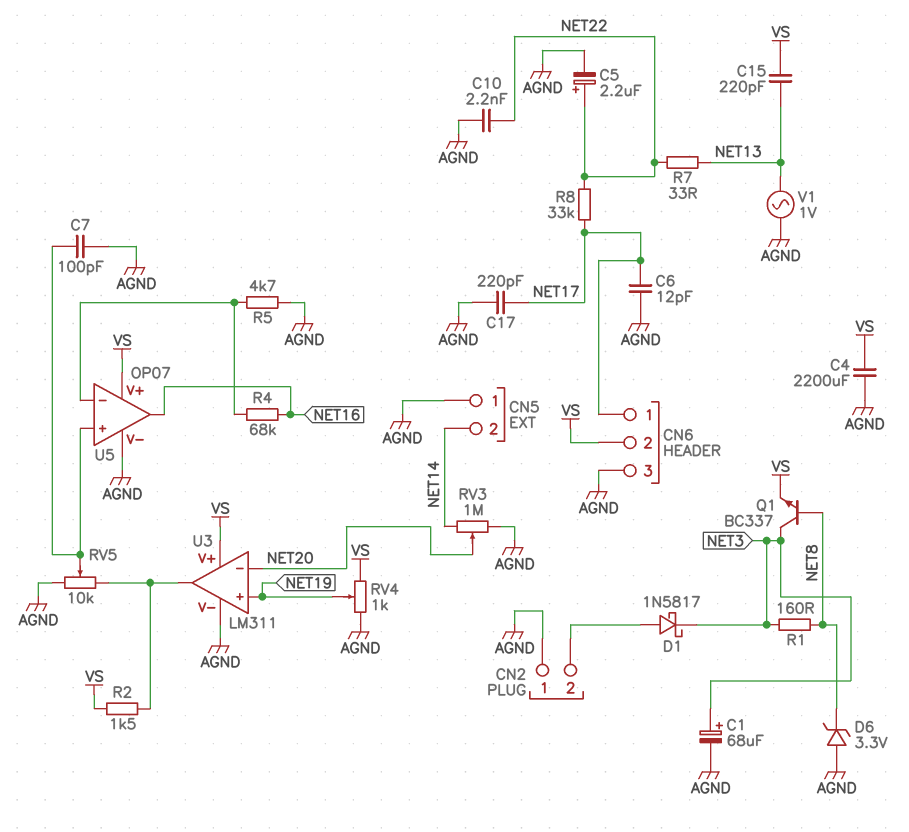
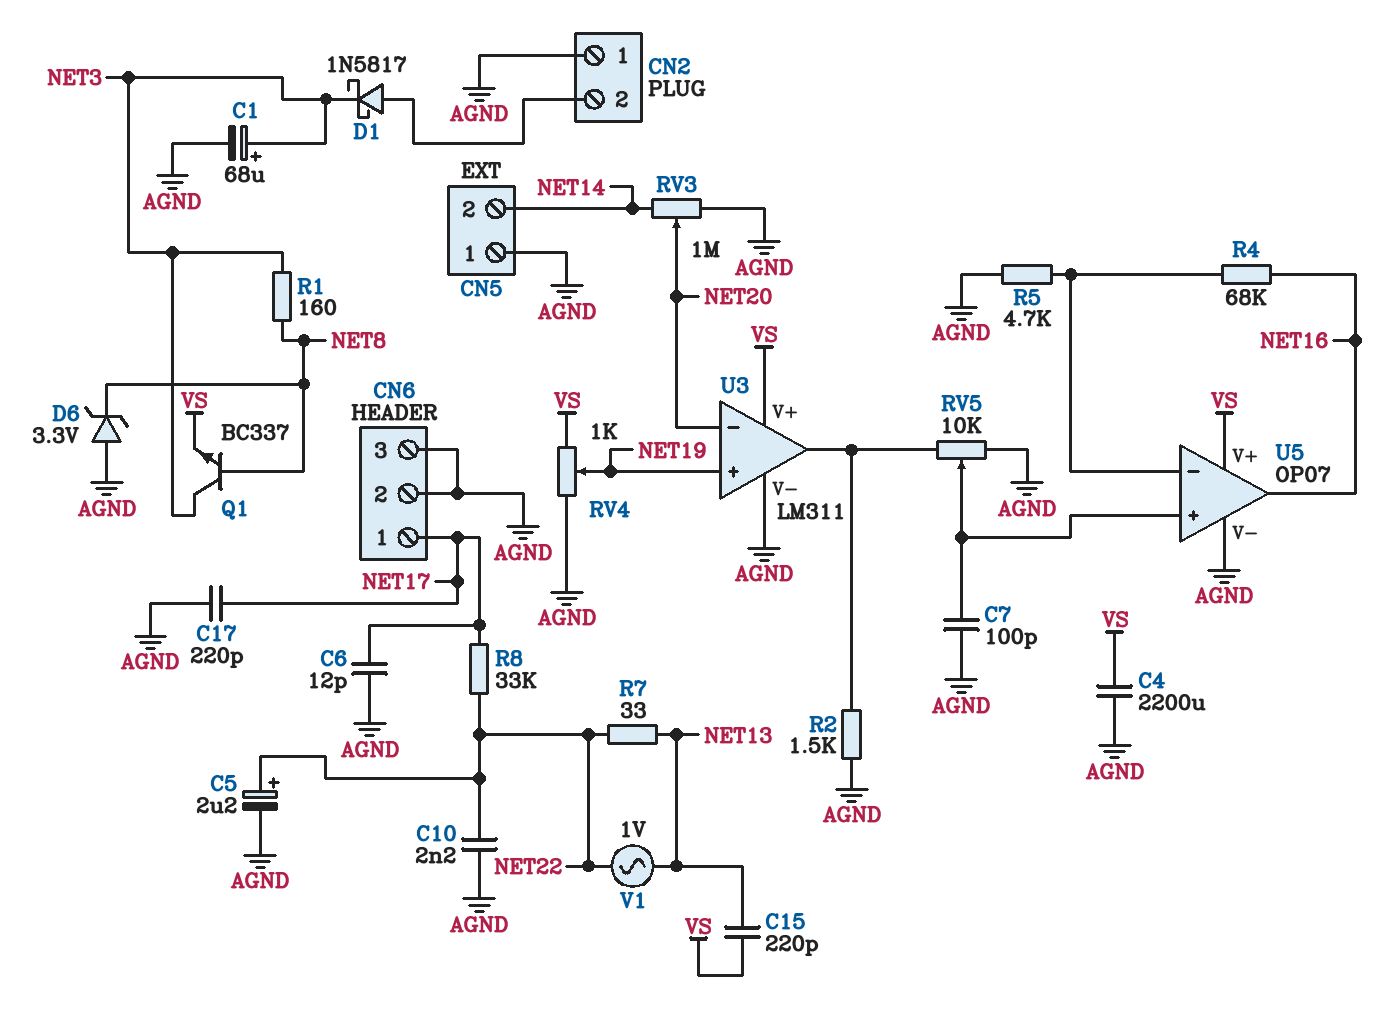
CN6 pin 2: VS -> AGND
R2: 1.5k (U3/out, VS) -> 1.5k (AGND, U3/out)
V1: AC 1V (AGND, NET13) -> AC 1V (NET13, NET22)

